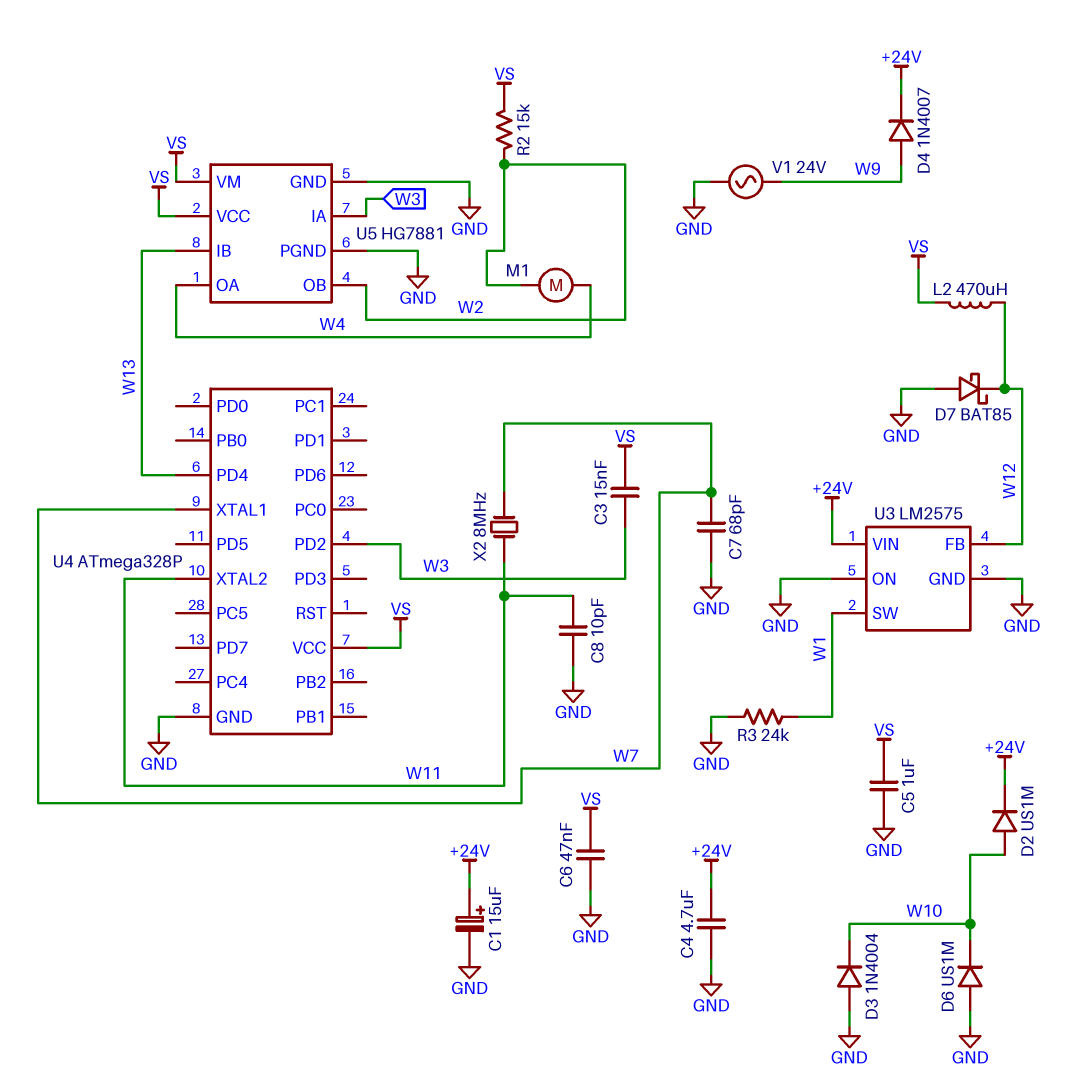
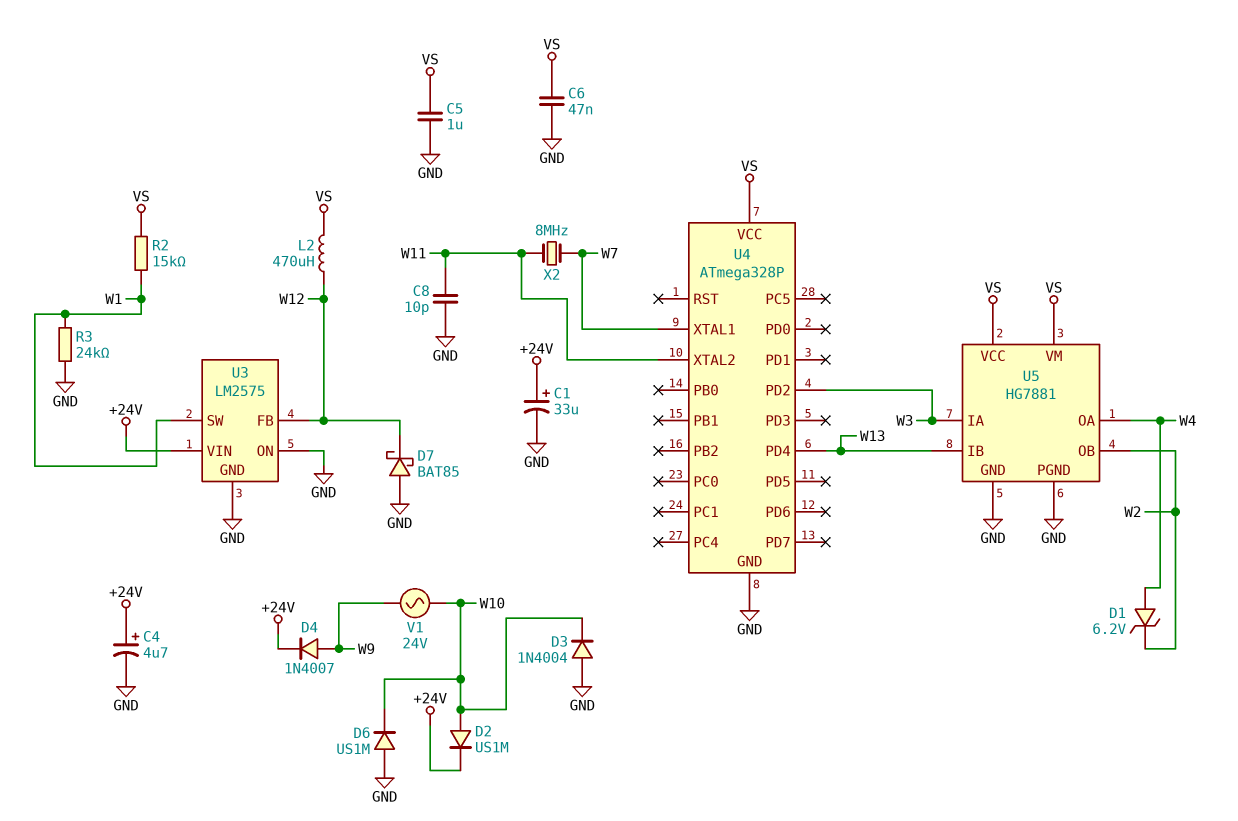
C1: 15uF (plus +24V, minus GND) -> 33uF (plus +24V, minus GND)
C3: 15nF (VS, W3) -> none
C4: 4.7uF (+24V, GND) -> 4.7uF (plus +24V, minus GND)
C7: 68pF (GND, W7) -> none
D1: none -> zener 6.2V (A W4, K W2)
M1: motor (W2, W4) -> none
R2: 15k (VS, W2) -> 15k (VS, W1)
V1: AC 24V (GND, W9) -> AC 24V (W9, W10)

